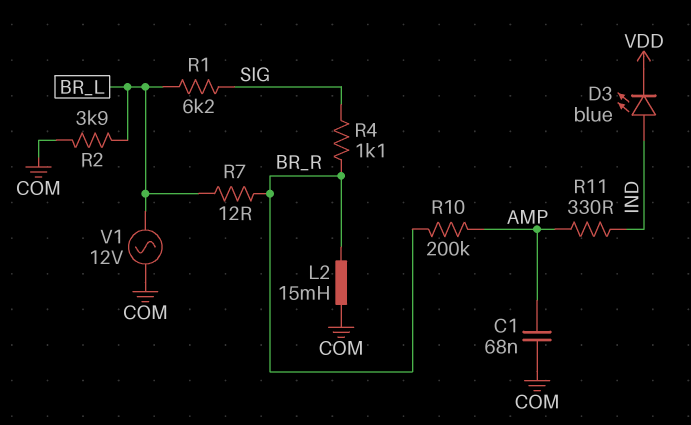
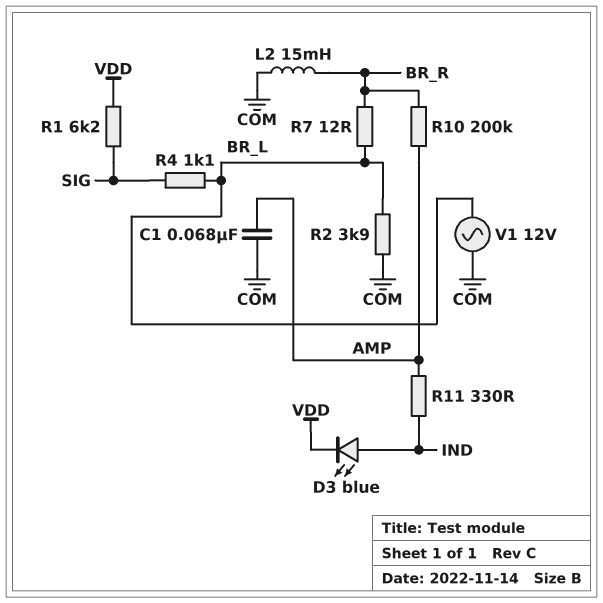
R1: 6.2k (BR_L, SIG) -> 6.2k (SIG, VDD)
R4: 1.1k (BR_R, SIG) -> 1.1k (BR_L, SIG)

